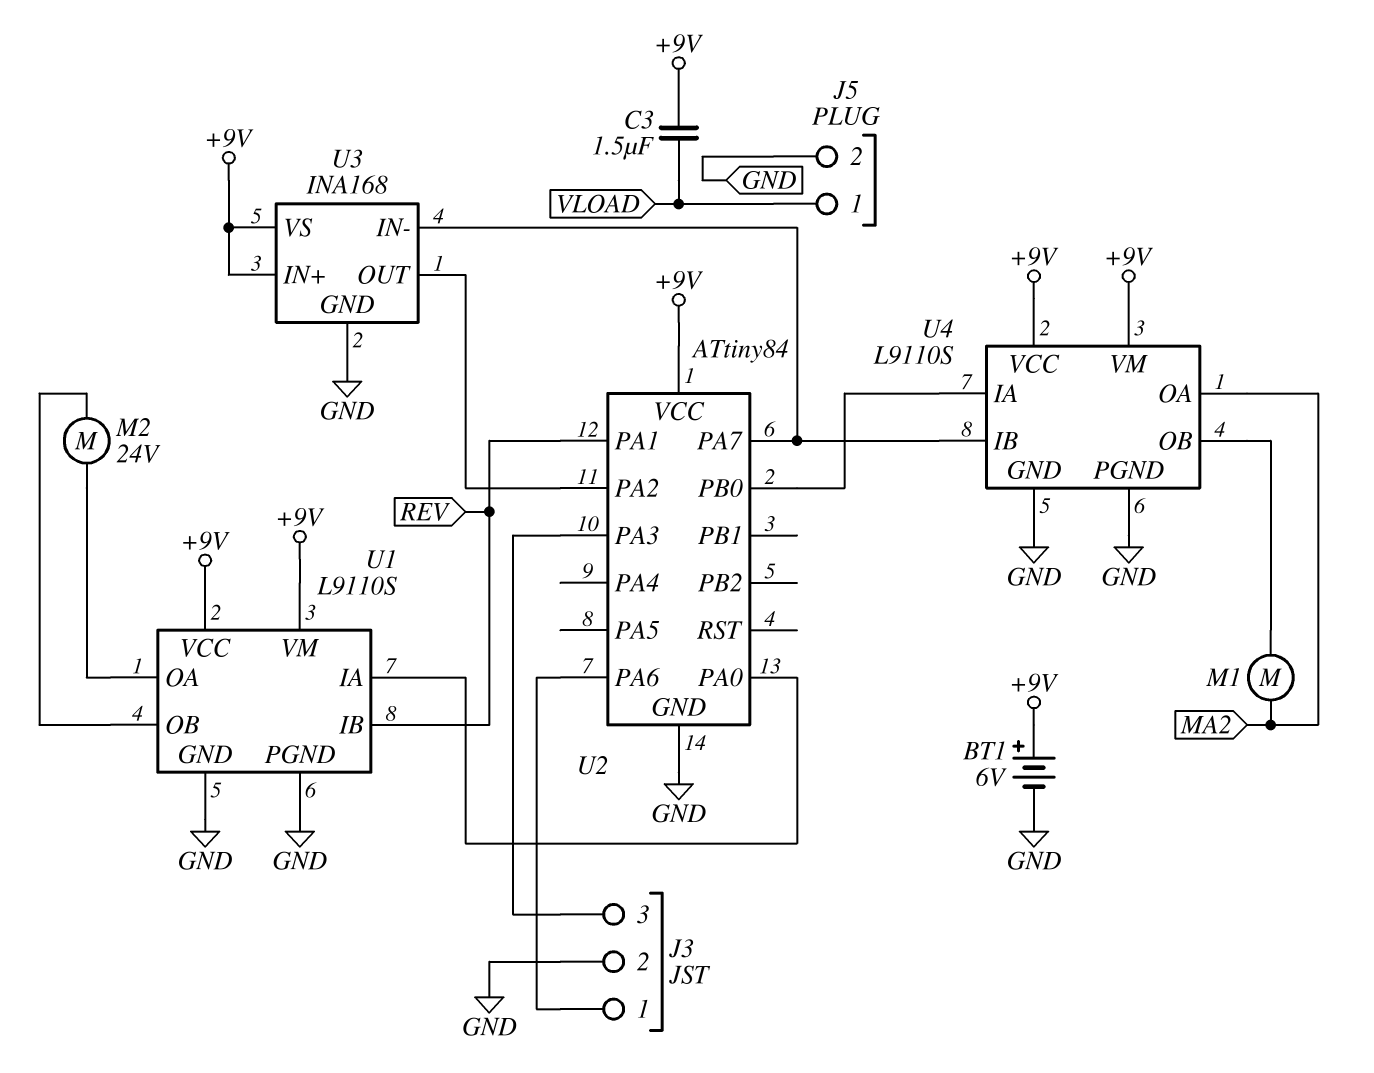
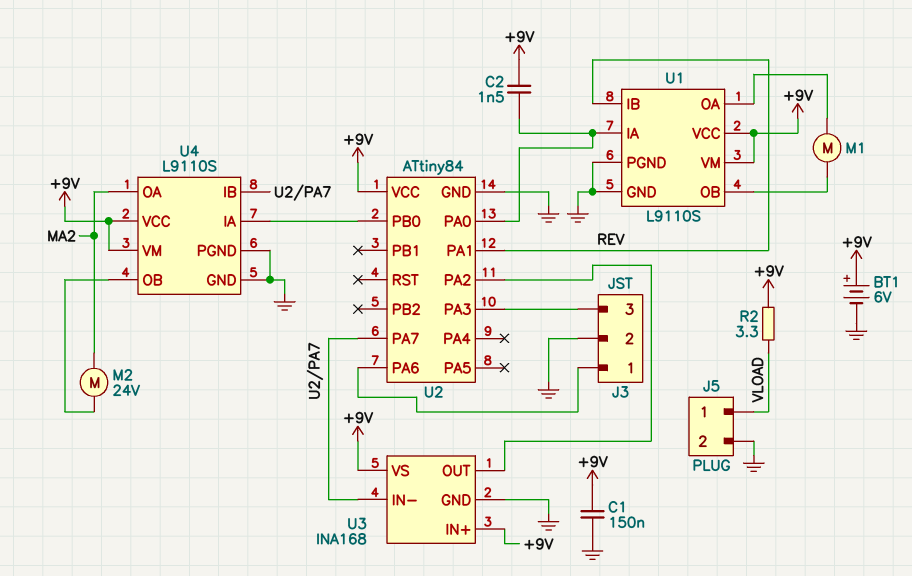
C1: none -> 150nF (+9V, GND)
C2: none -> 1.5nF (+9V, U1/IA)
C3: 1.5uF (+9V, VLOAD) -> none
M1: motor (MA2, U4/OB) -> motor (U1/OA, U1/OB)
M2: motor 24V (U1/OA, U1/OB) -> motor 24V (MA2, U4/OB)
R2: none -> 3.3 (+9V, VLOAD)

